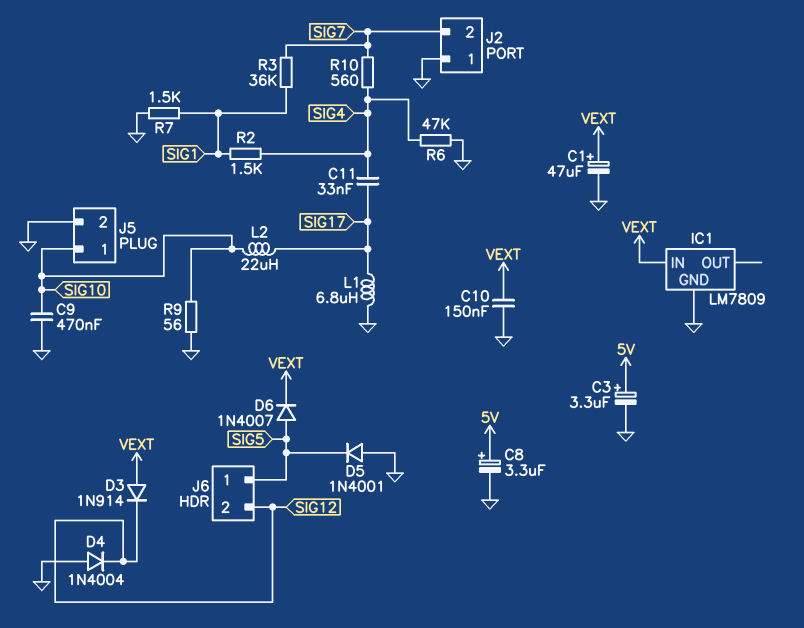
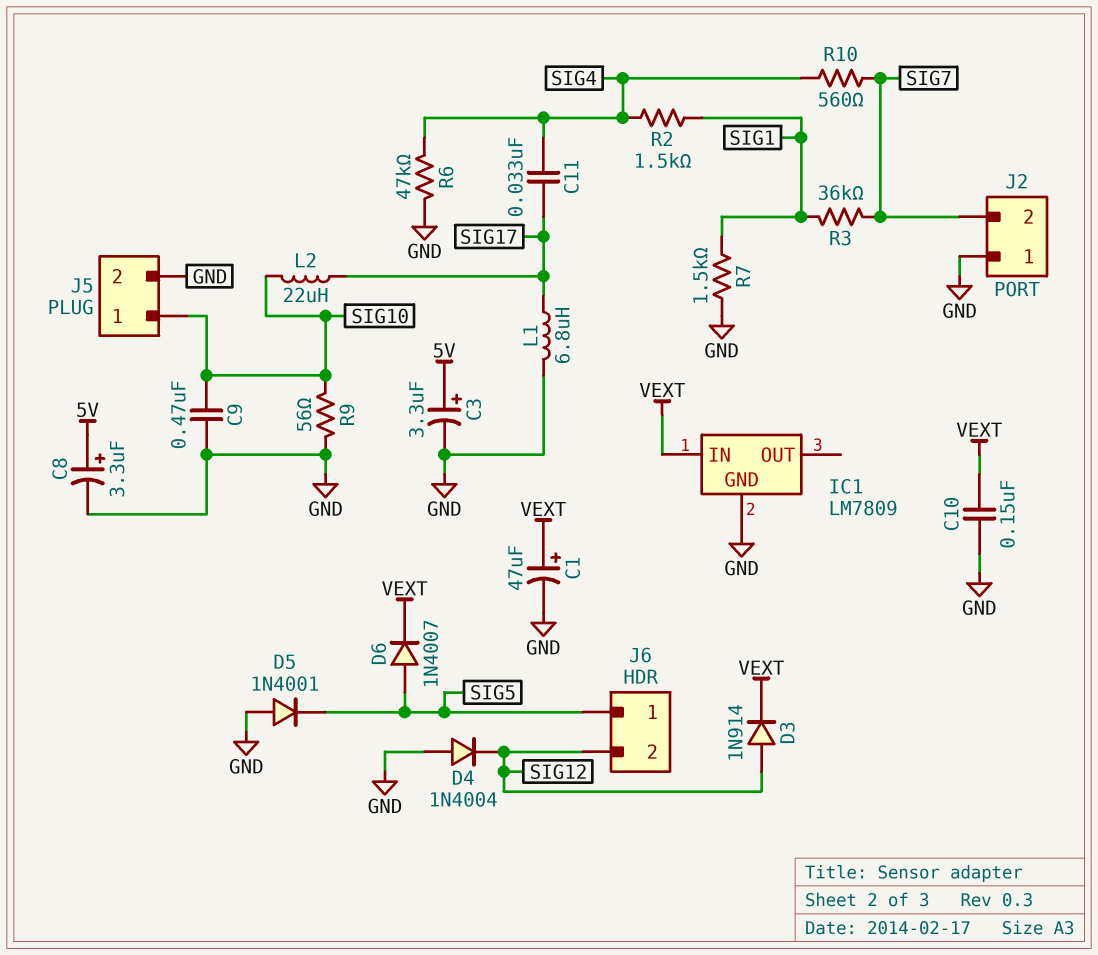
D3: diode 1N914 (A VEXT, K SIG12) -> diode 1N914 (A SIG12, K VEXT)

